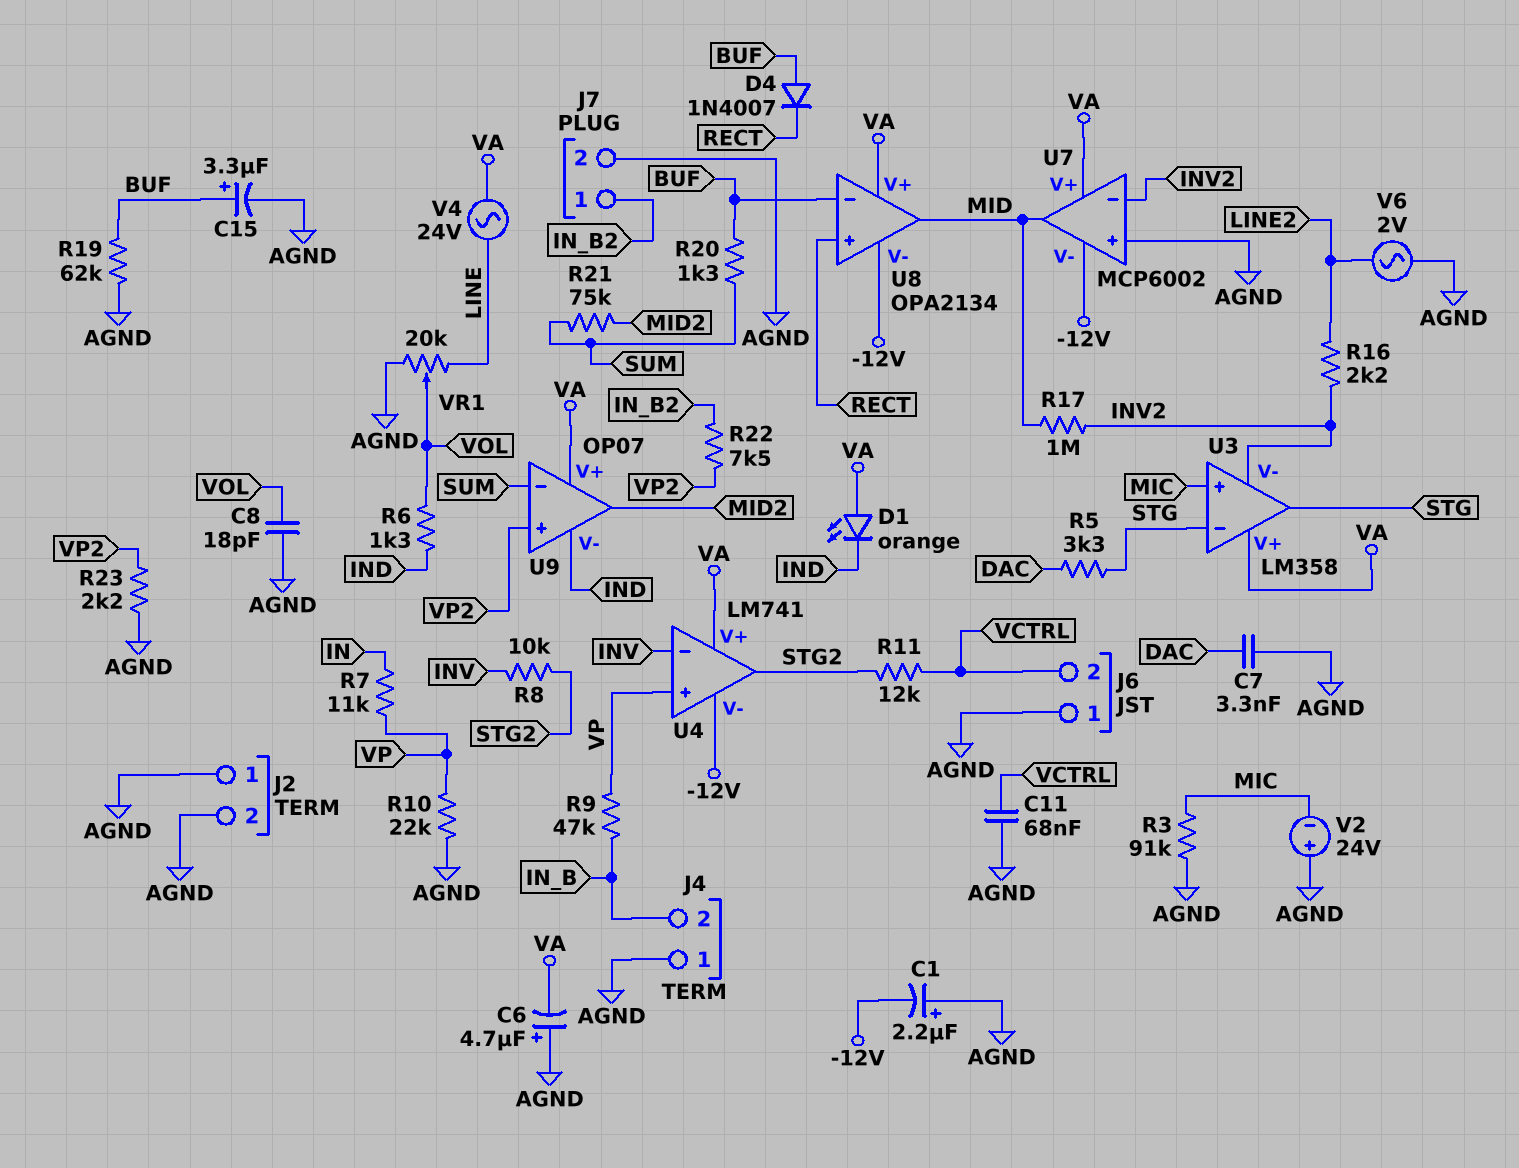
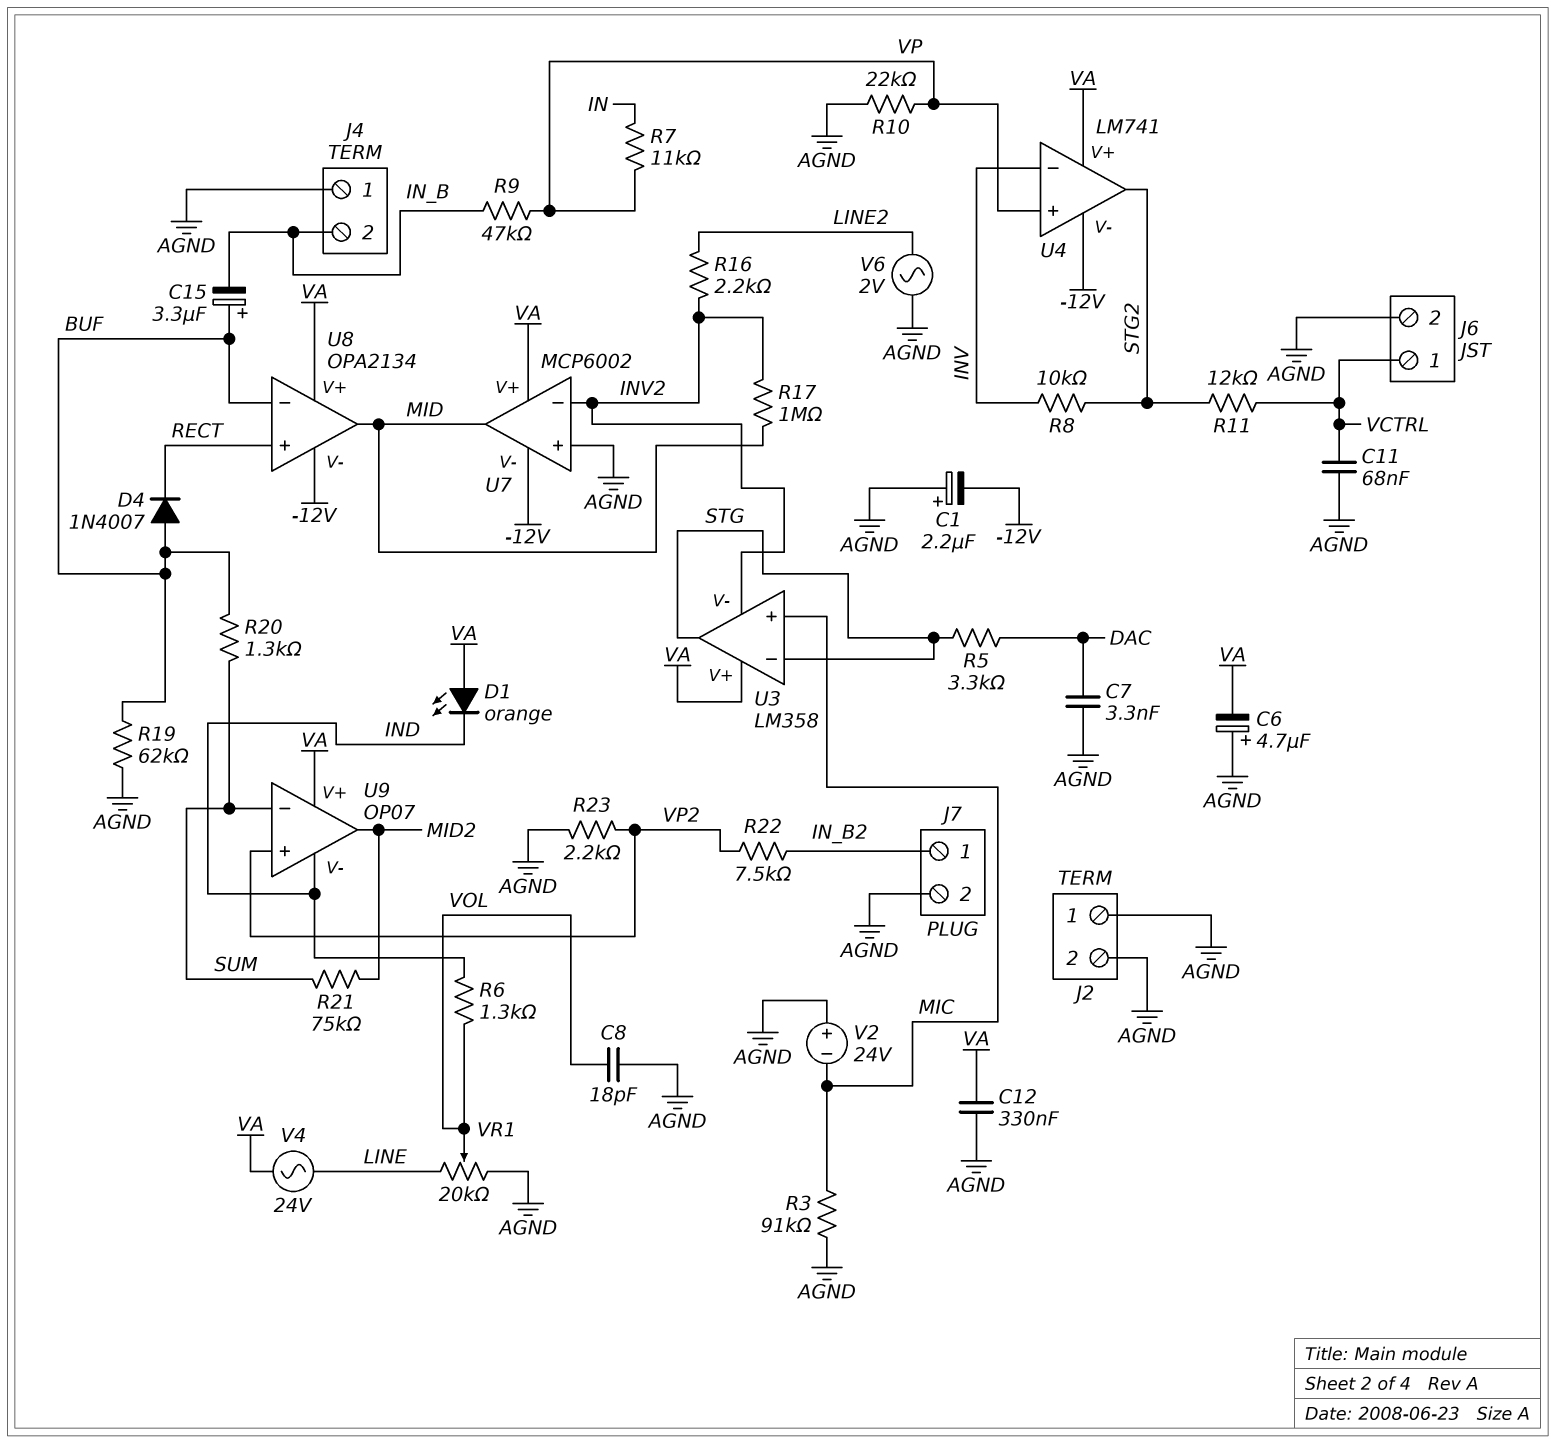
C12: none -> 330nF (AGND, VA)
C15: 3.3uF (plus BUF, minus AGND) -> 3.3uF (plus BUF, minus IN_B)
J6 pin 1: AGND -> VCTRL
J6 pin 2: VCTRL -> AGND

